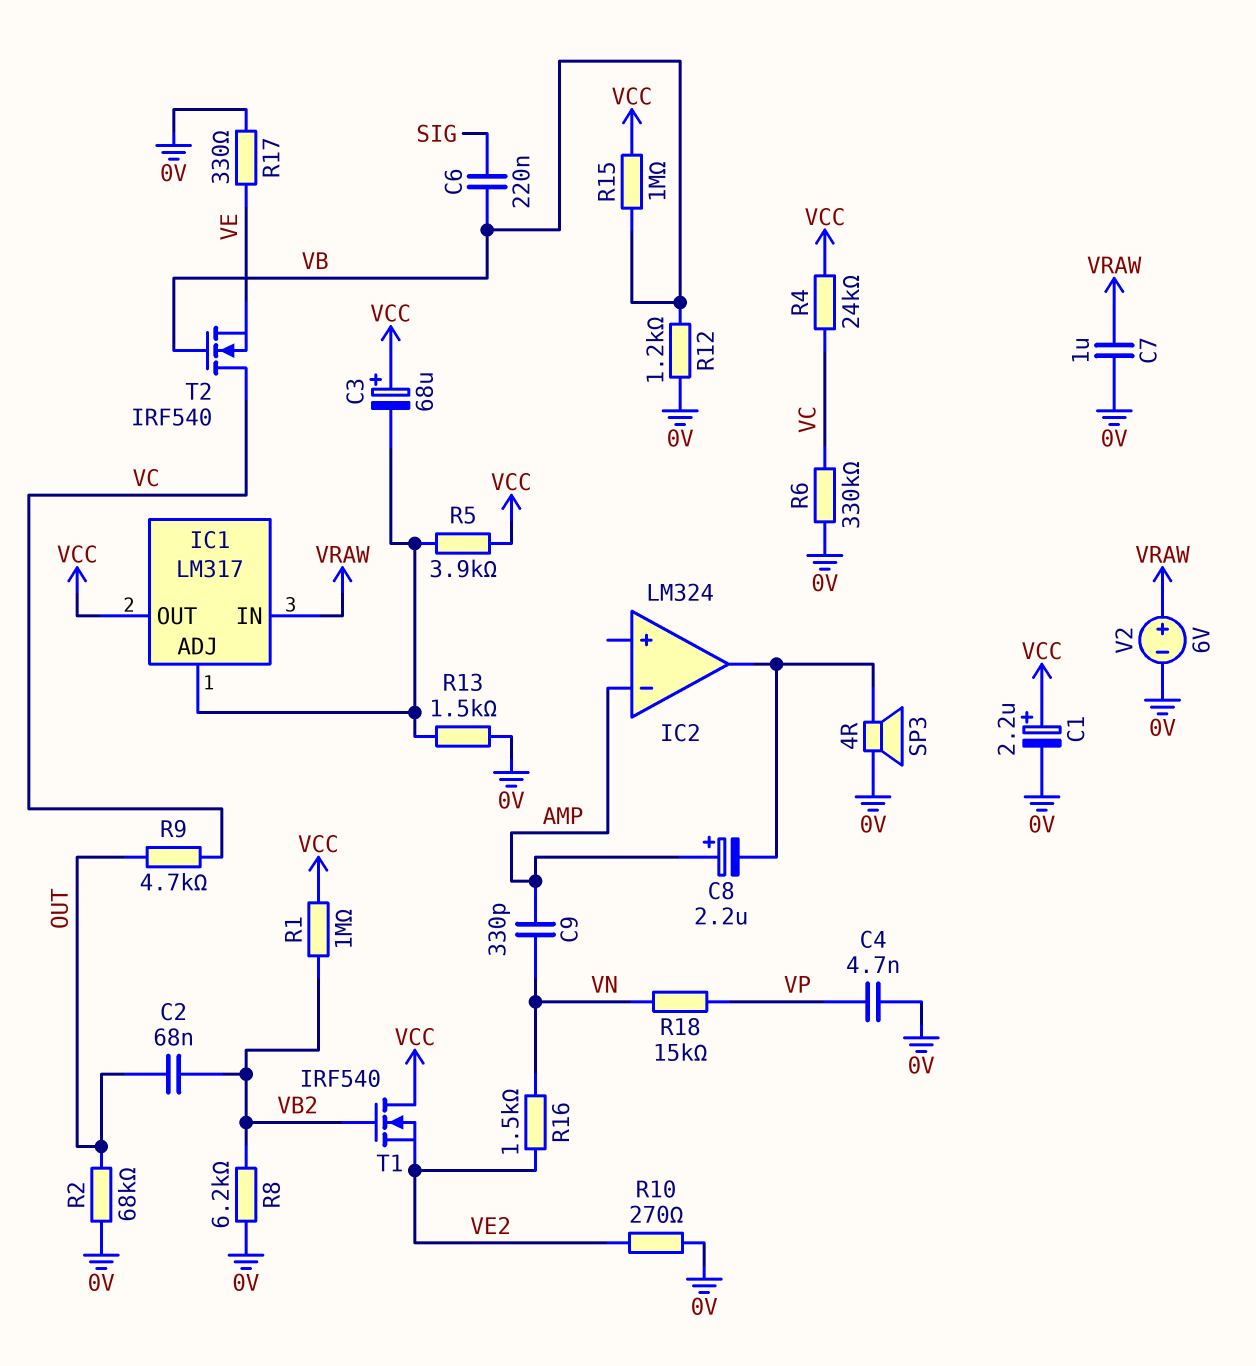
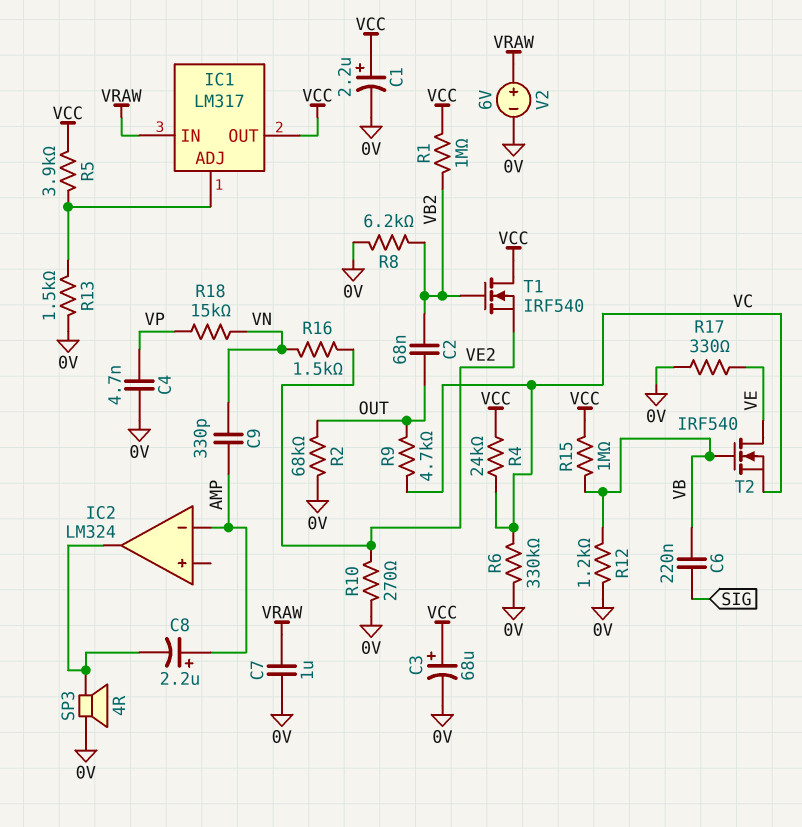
C3: 68uF (plus VCC, minus IC1/ADJ) -> 68uF (plus VCC, minus 0V)
T2: NMOS IRF540 (G VB, D VC, S VE) -> NMOS IRF540 (G VB, D VE, S VC)

